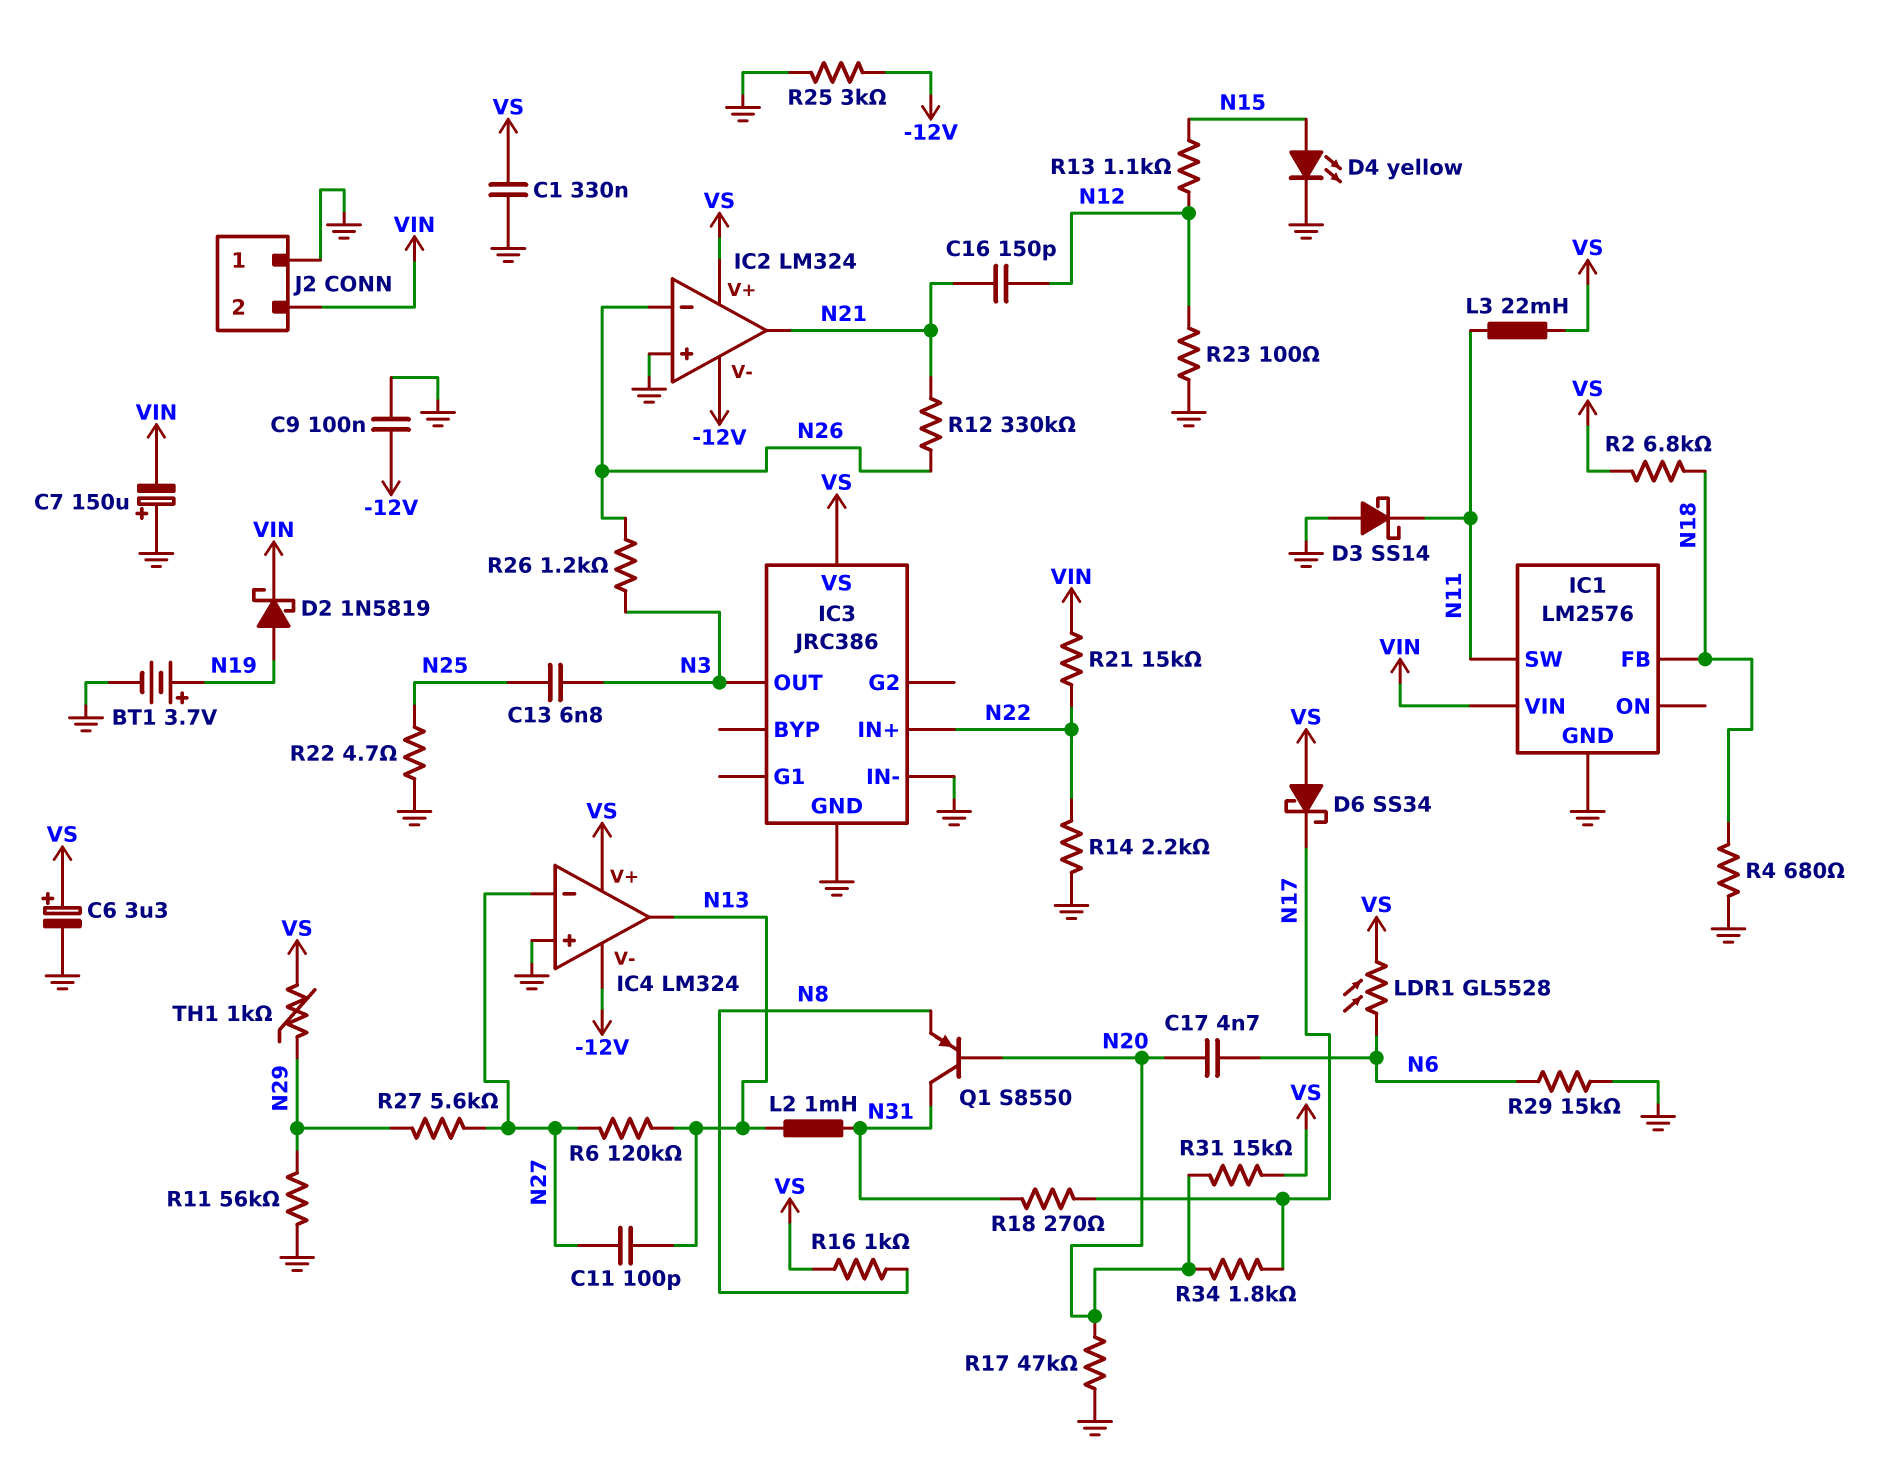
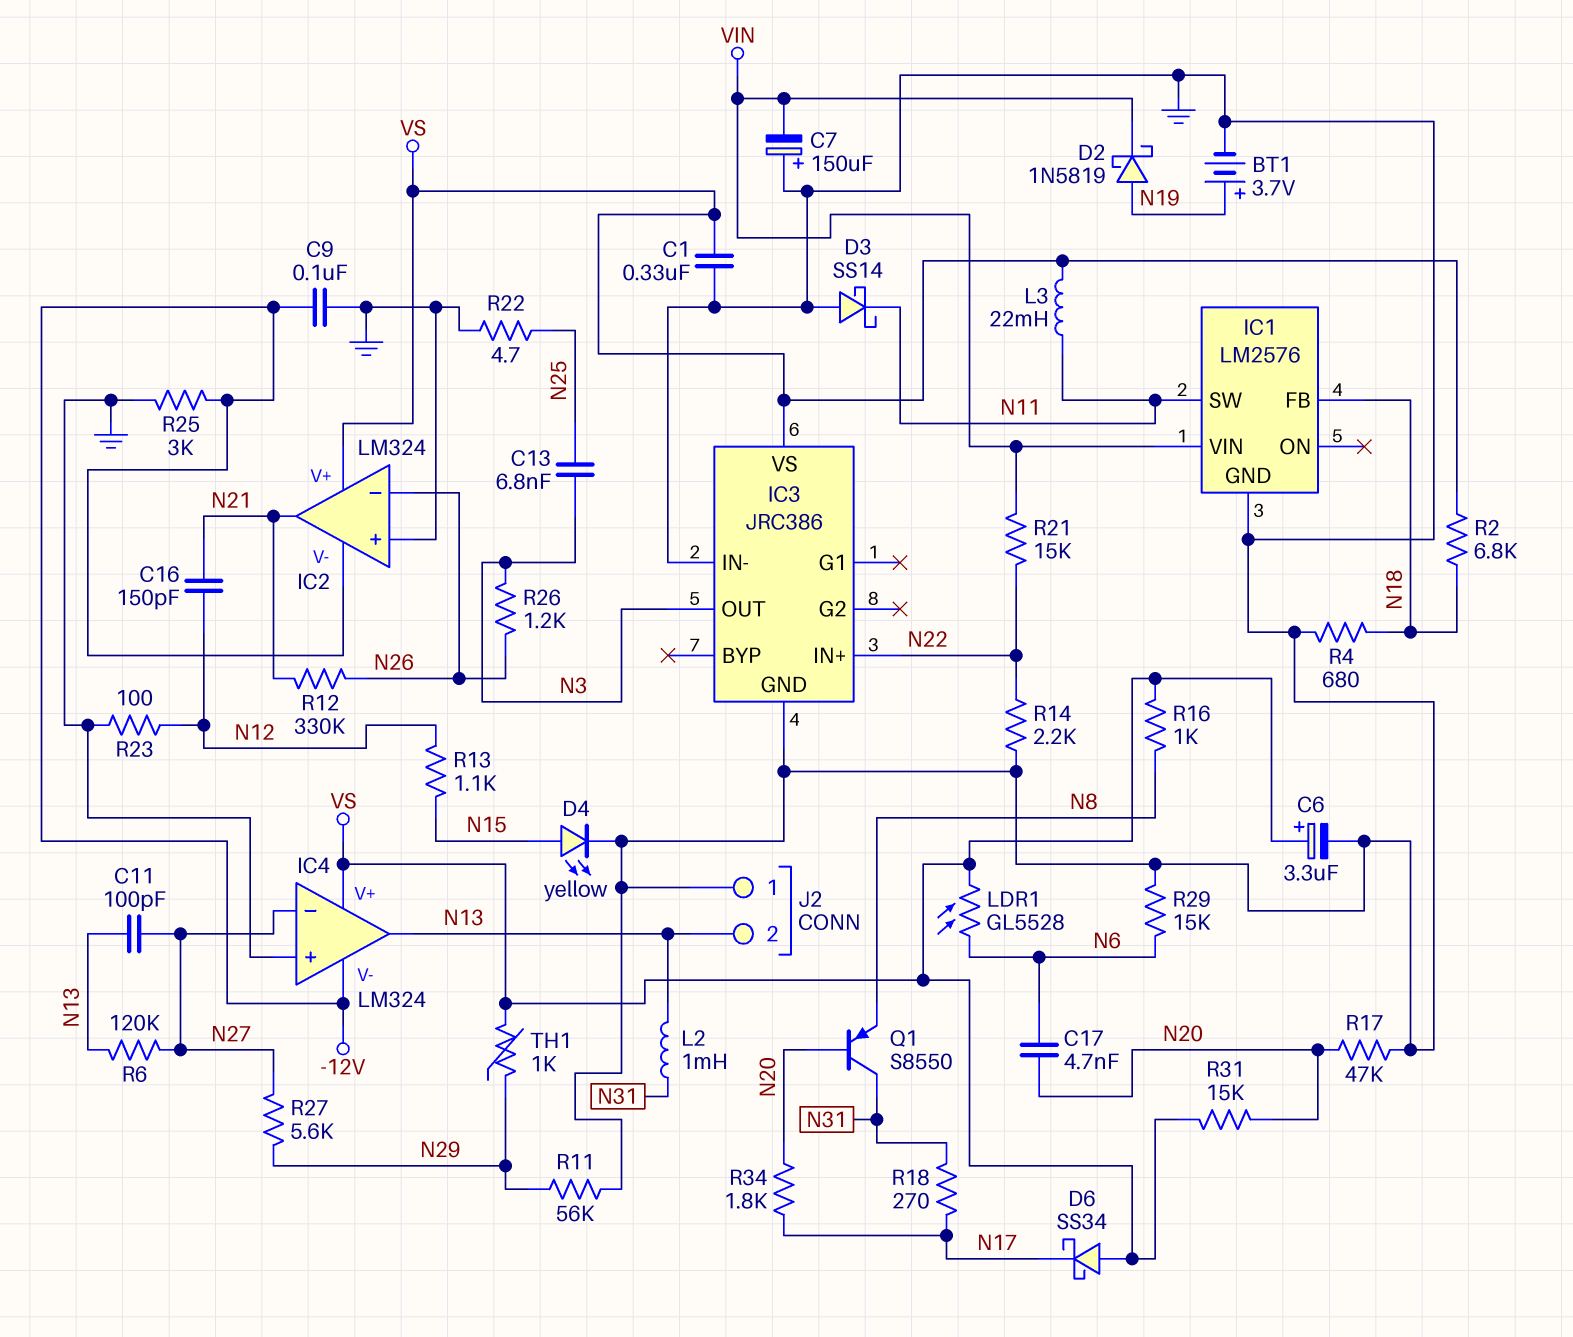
J2 pin 2: VIN -> N13

